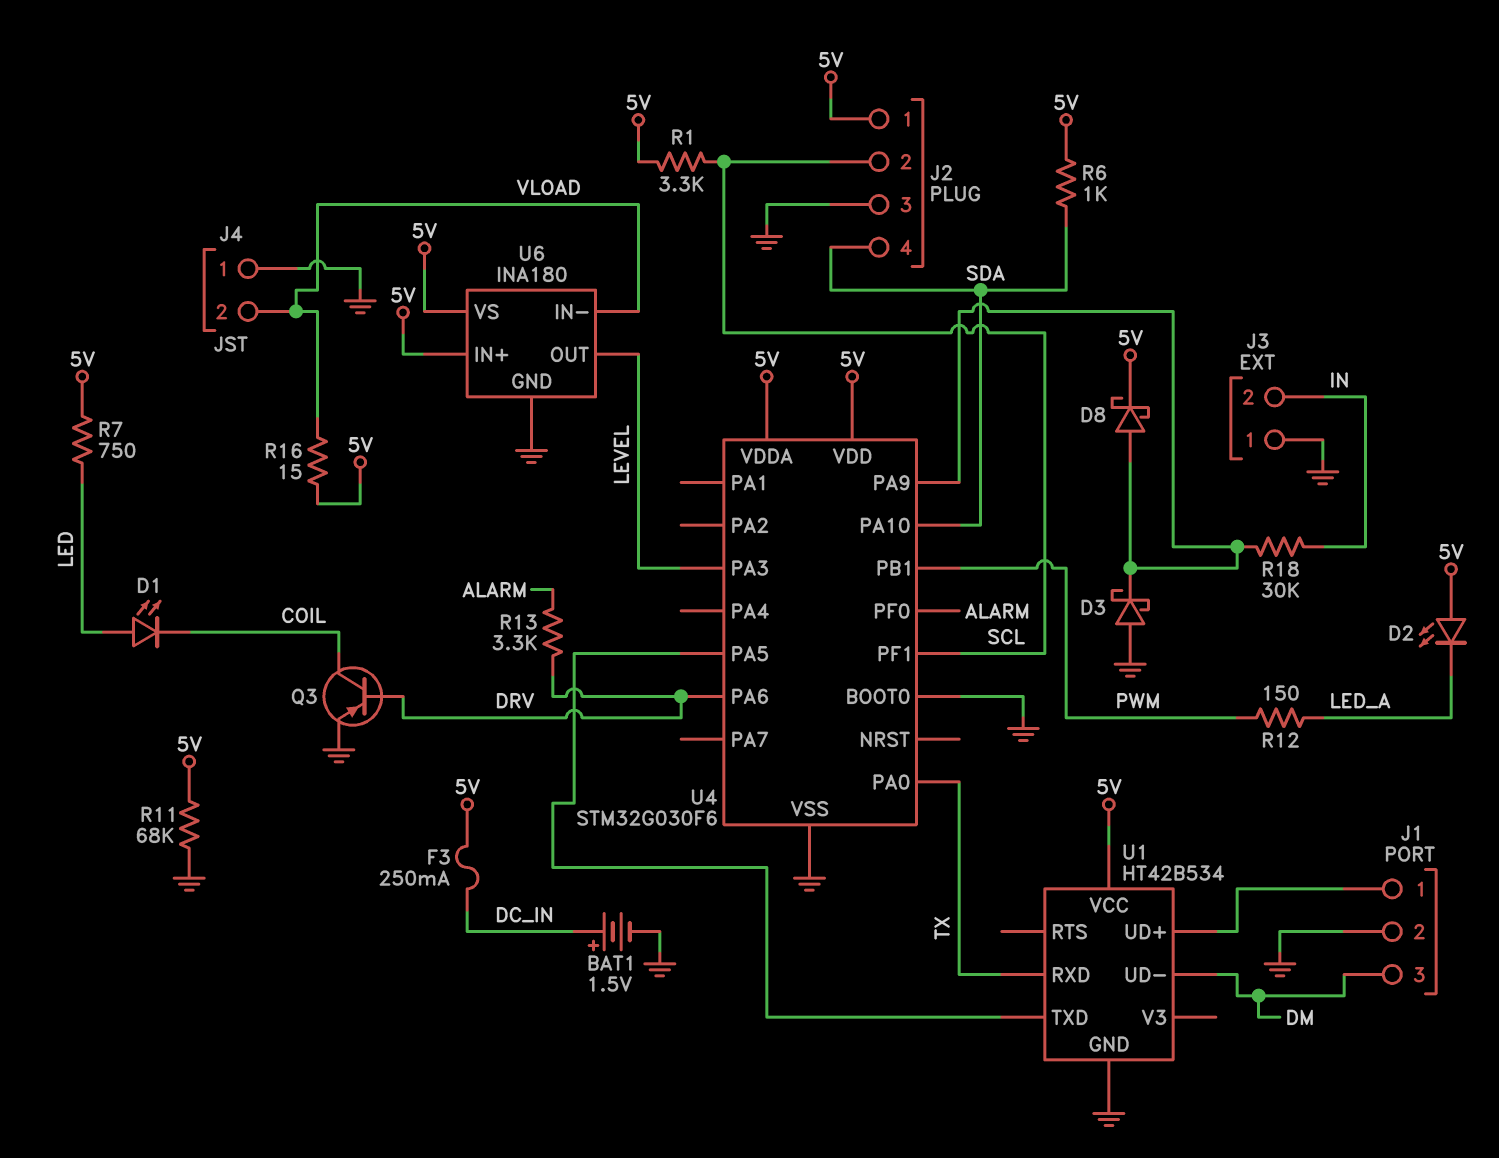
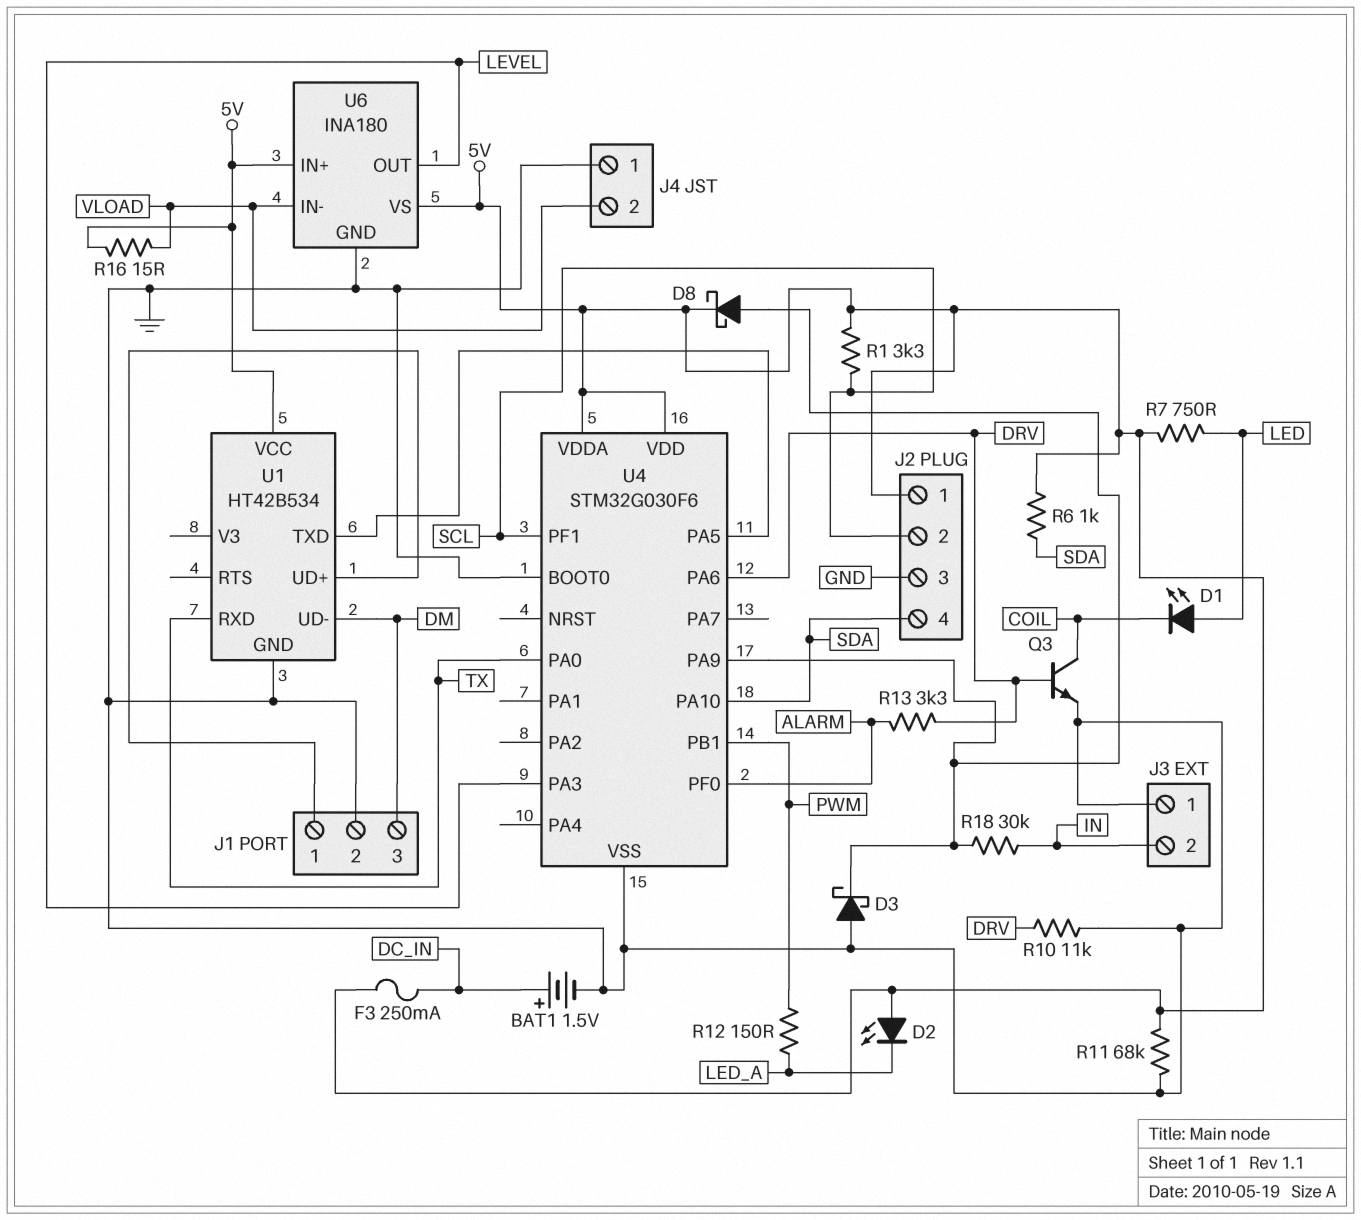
Q3: PNP (B DRV, C COIL, E GND) -> NPN (B DRV, C COIL, E GND)
R10: none -> 11k (DRV, GND)

